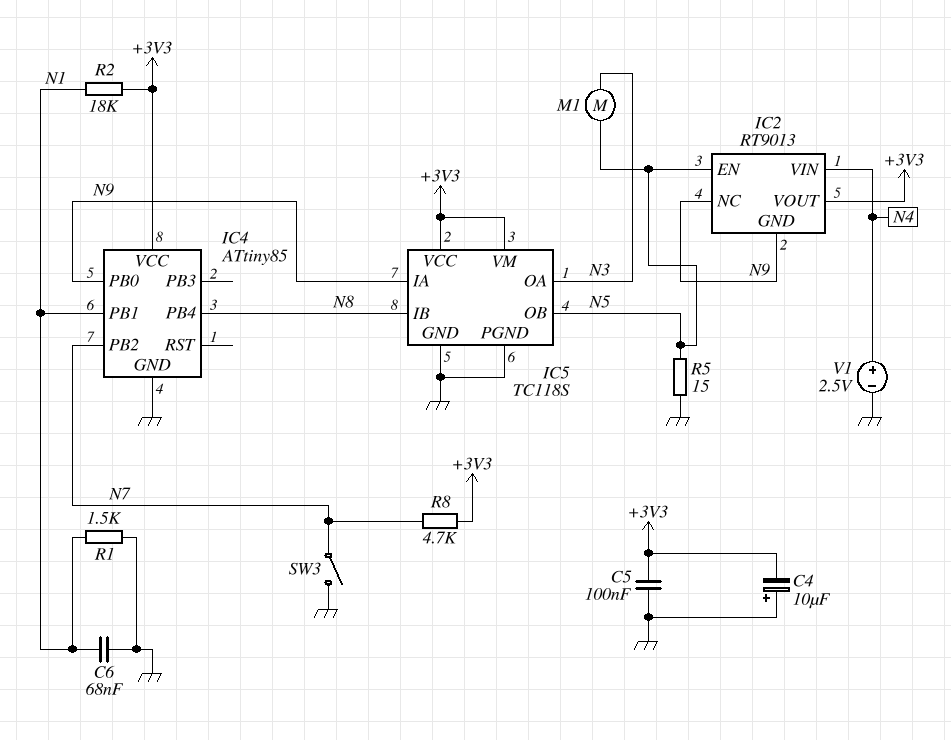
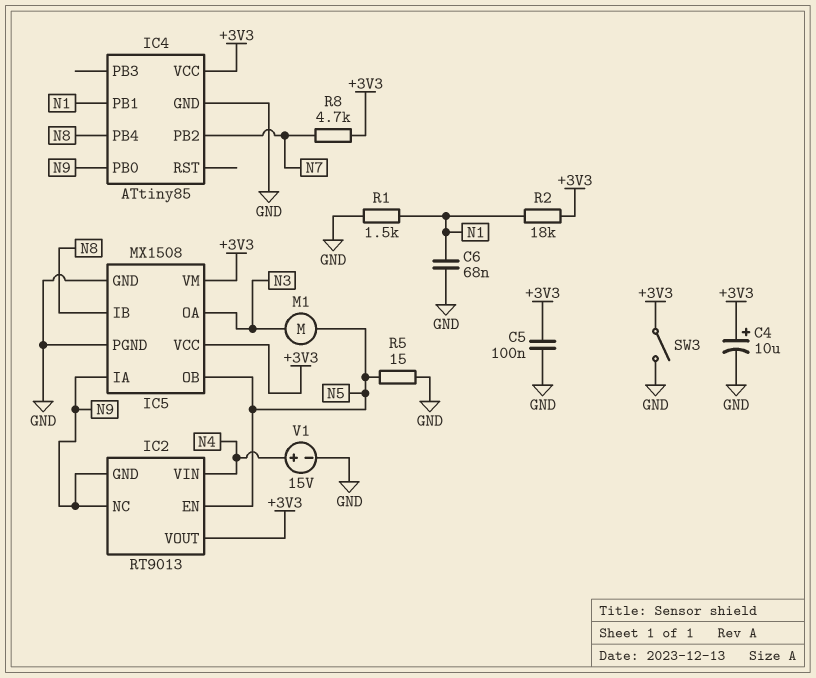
C4: 10uF (plus GND, minus +3V3) -> 10uF (plus +3V3, minus GND)
IC5: TC118S -> MX1508
SW3: switch (GND, N7) -> switch (+3V3, GND)
V1: 2.5V (plus N4, minus GND) -> 15V (plus N4, minus GND)

